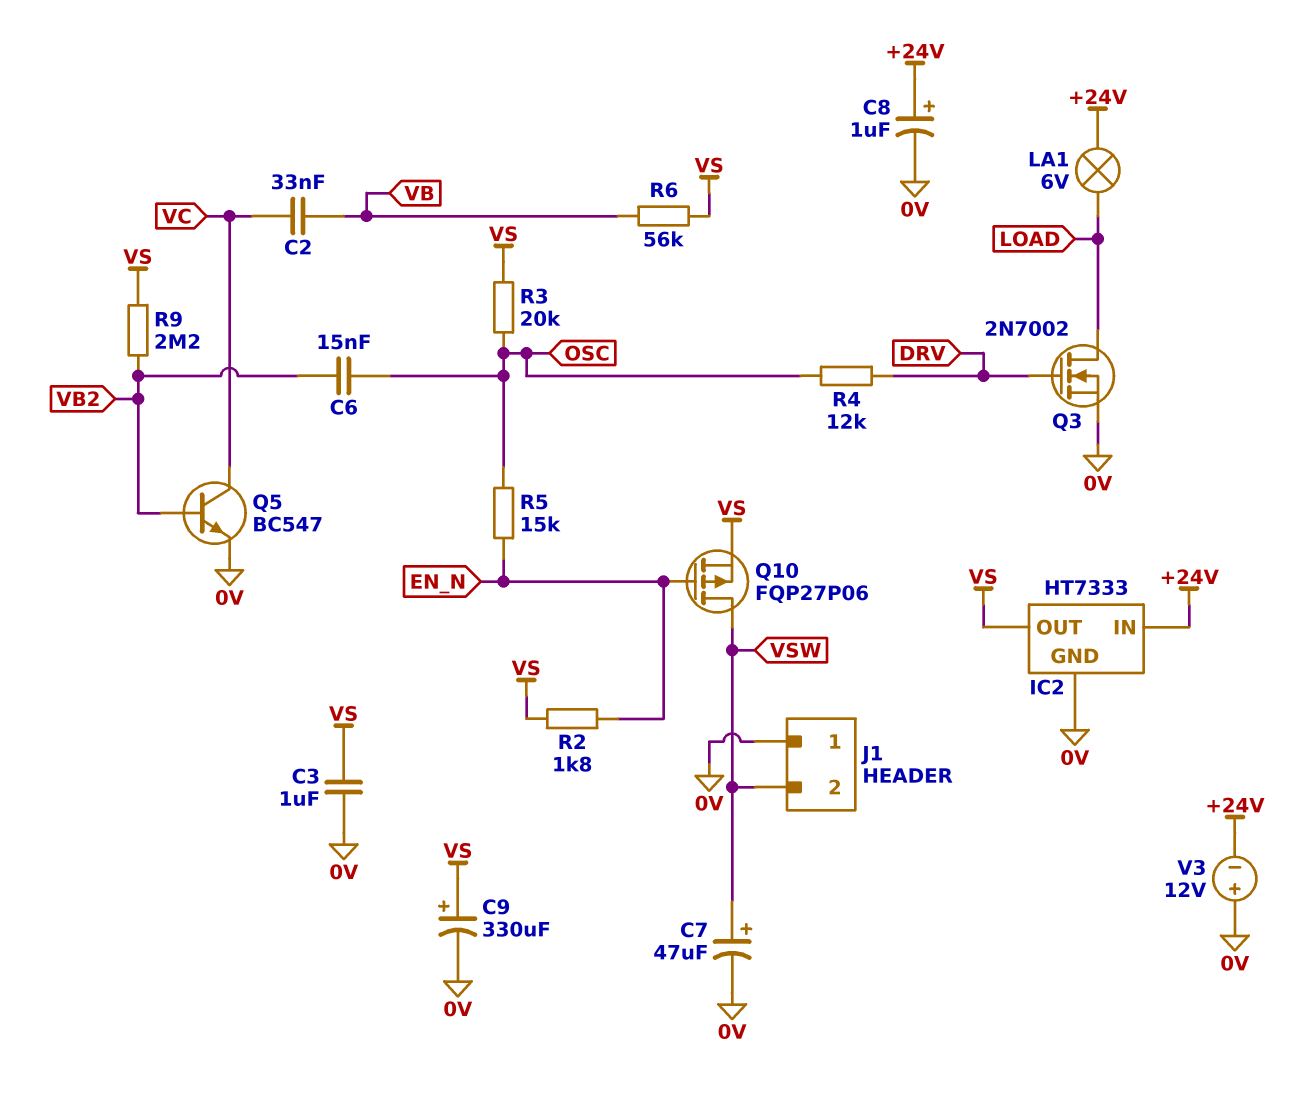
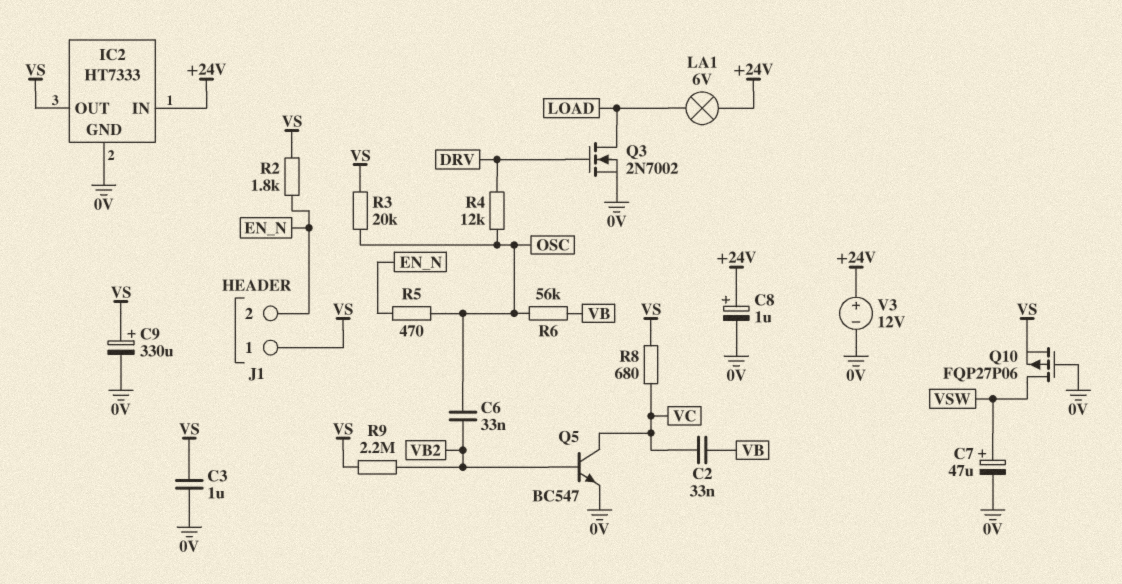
C6: 15nF (OSC, VB2) -> 33nF (OSC, VB2)
J1 pin 1: 0V -> VS
J1 pin 2: VSW -> EN_N
Q10: PMOS FQP27P06 (G EN_N, D VSW, S VS) -> PMOS FQP27P06 (G 0V, D VSW, S VS)
R5: 15k (EN_N, OSC) -> 470 (EN_N, OSC)
R6: 56k (VB, VS) -> 56k (OSC, VB)
R8: none -> 680 (VC, VS)
V3: 12V (plus 0V, minus +24V) -> 12V (plus +24V, minus 0V)

